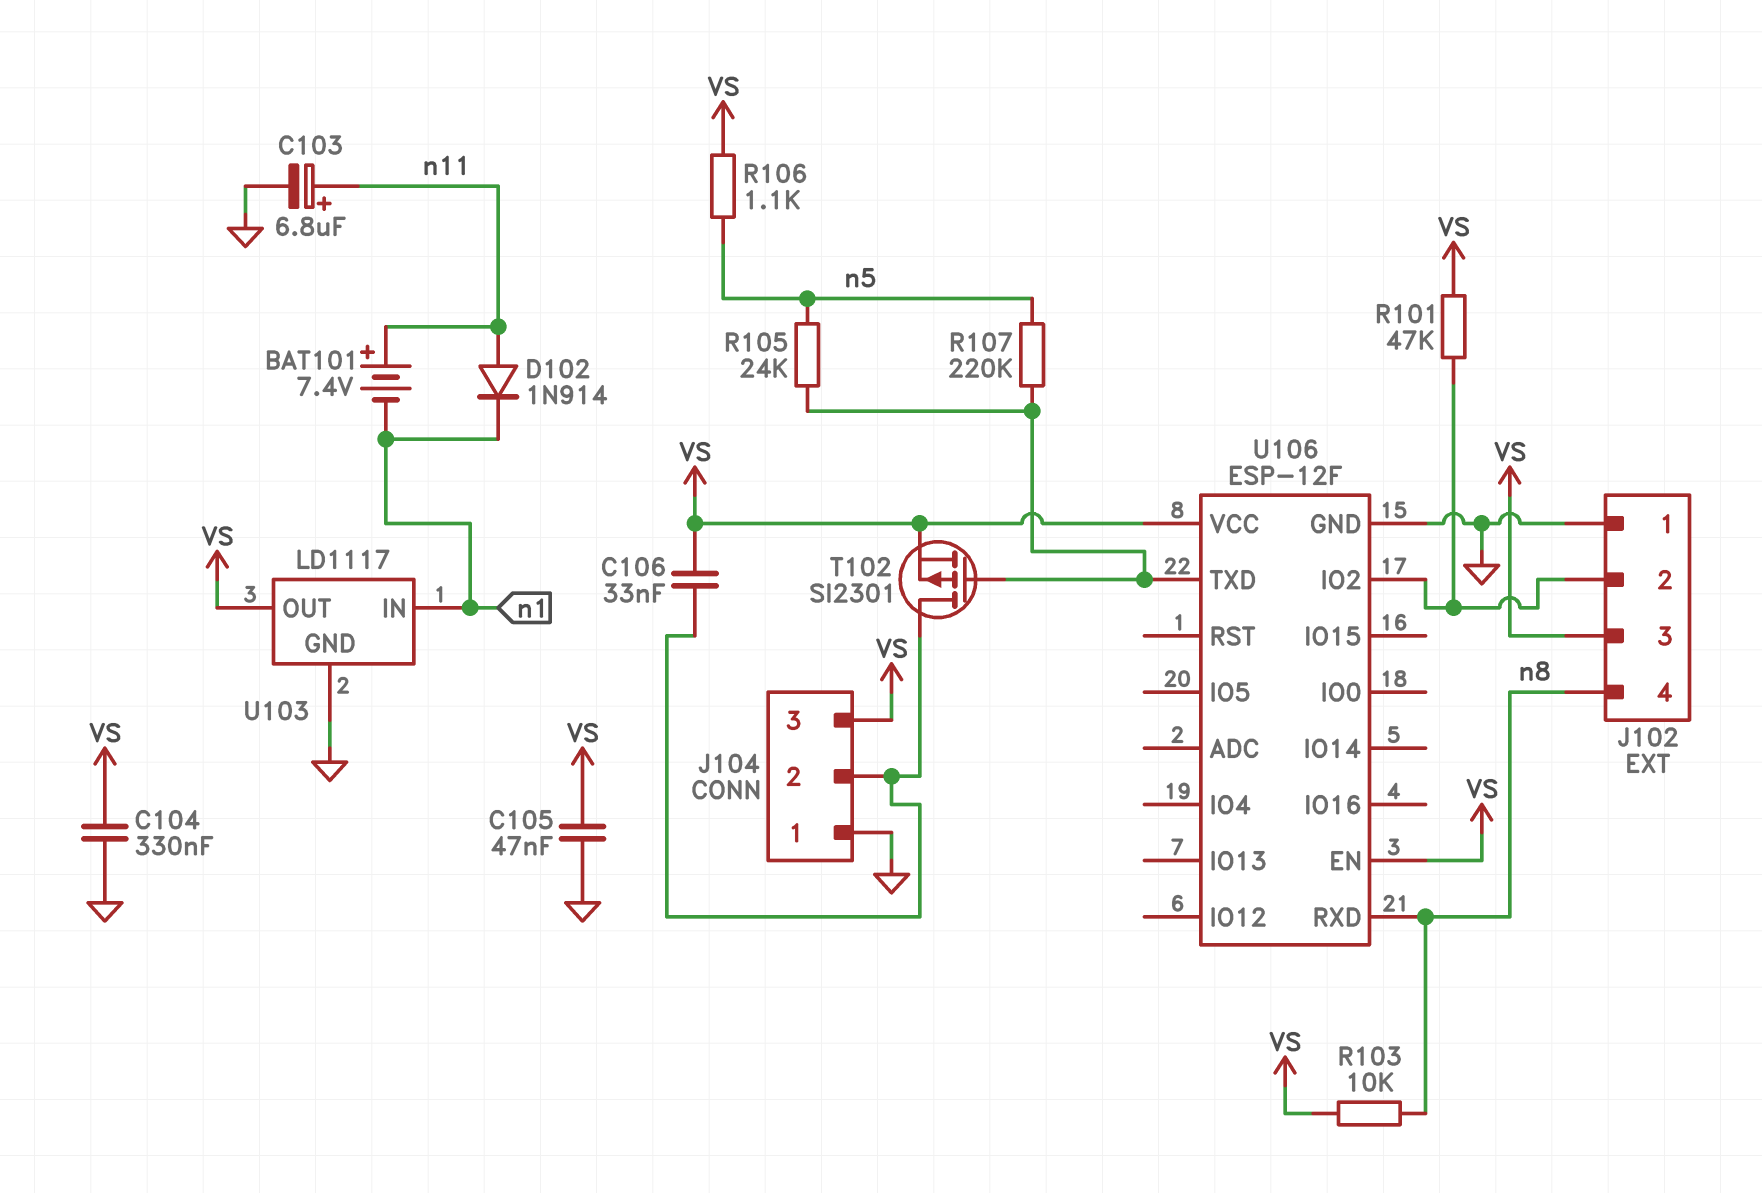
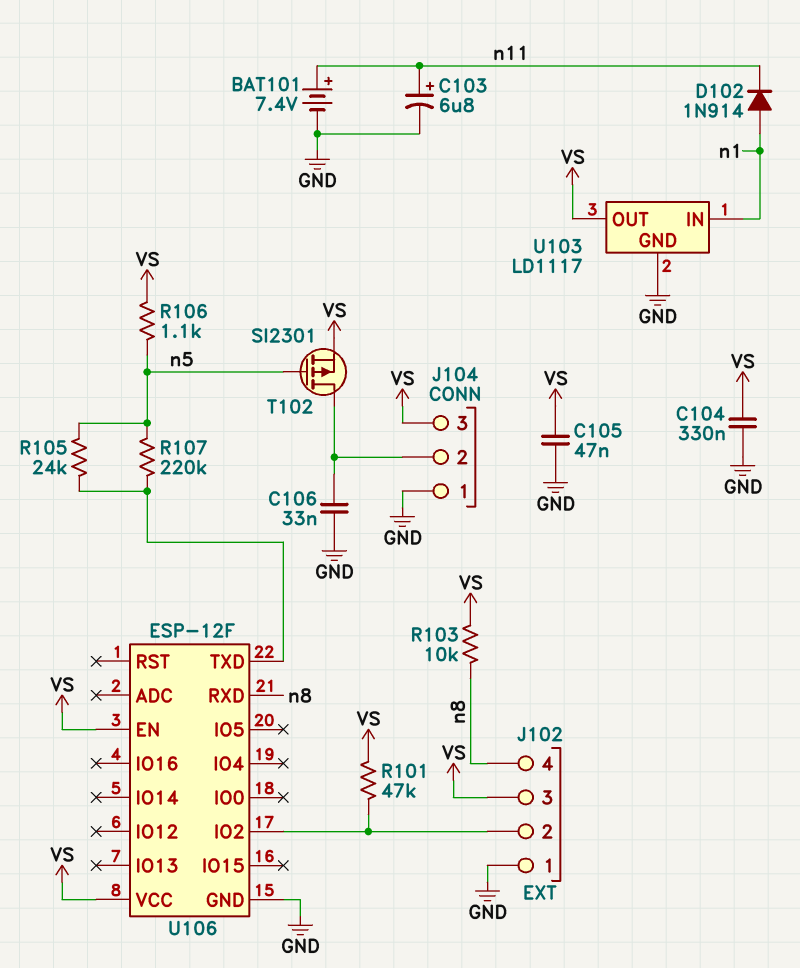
BAT101: 7.4V (plus n11, minus n1) -> 7.4V (plus n11, minus GND)
C106: 33nF (J104/2, VS) -> 33nF (GND, J104/2)
D102: diode 1N914 (A n11, K n1) -> diode 1N914 (A n1, K n11)
T102: PMOS SI2301 (G U106/TXD, D J104/2, S VS) -> PMOS SI2301 (G n5, D J104/2, S VS)

